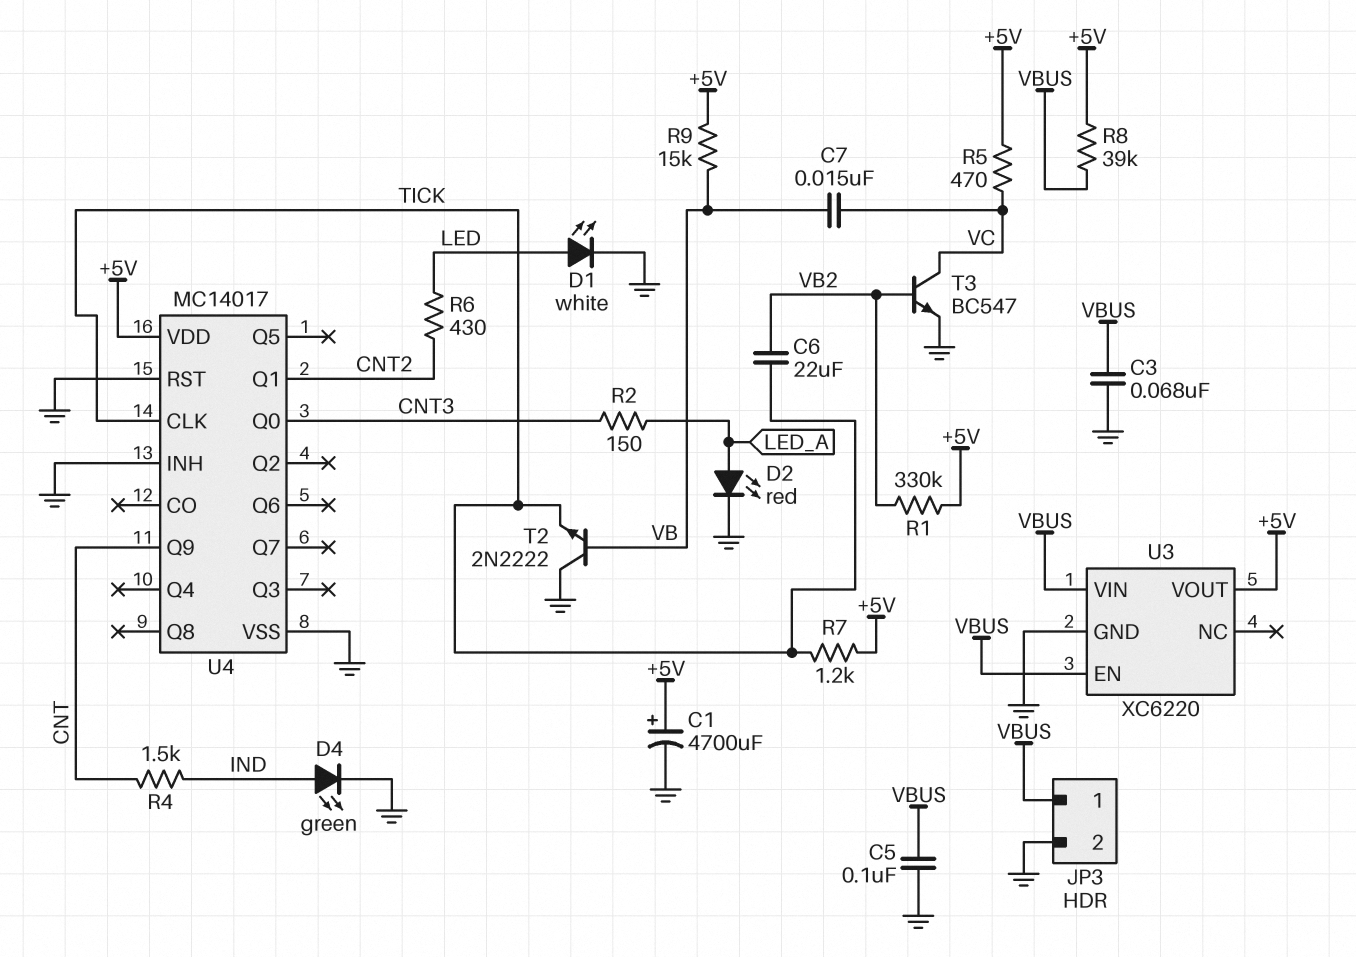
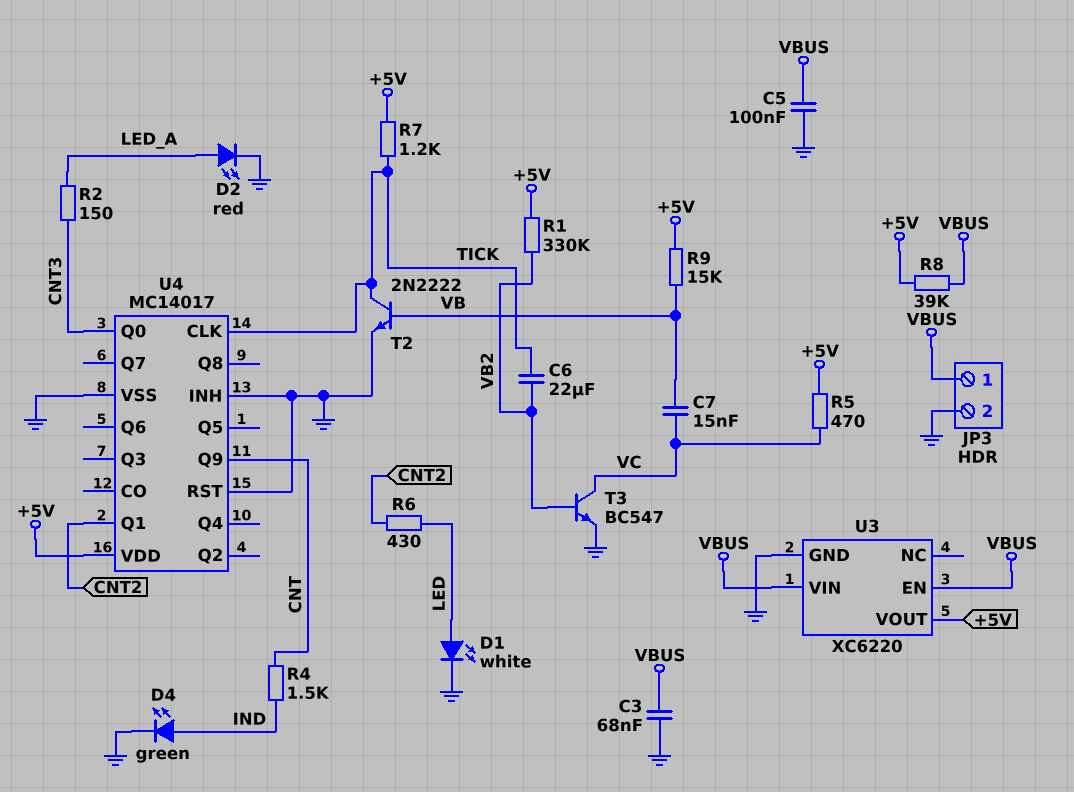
C1: 4700uF (plus +5V, minus GND) -> none
T2: NPN 2N2222 (B VB, C GND, E TICK) -> NPN 2N2222 (B VB, C TICK, E GND)

